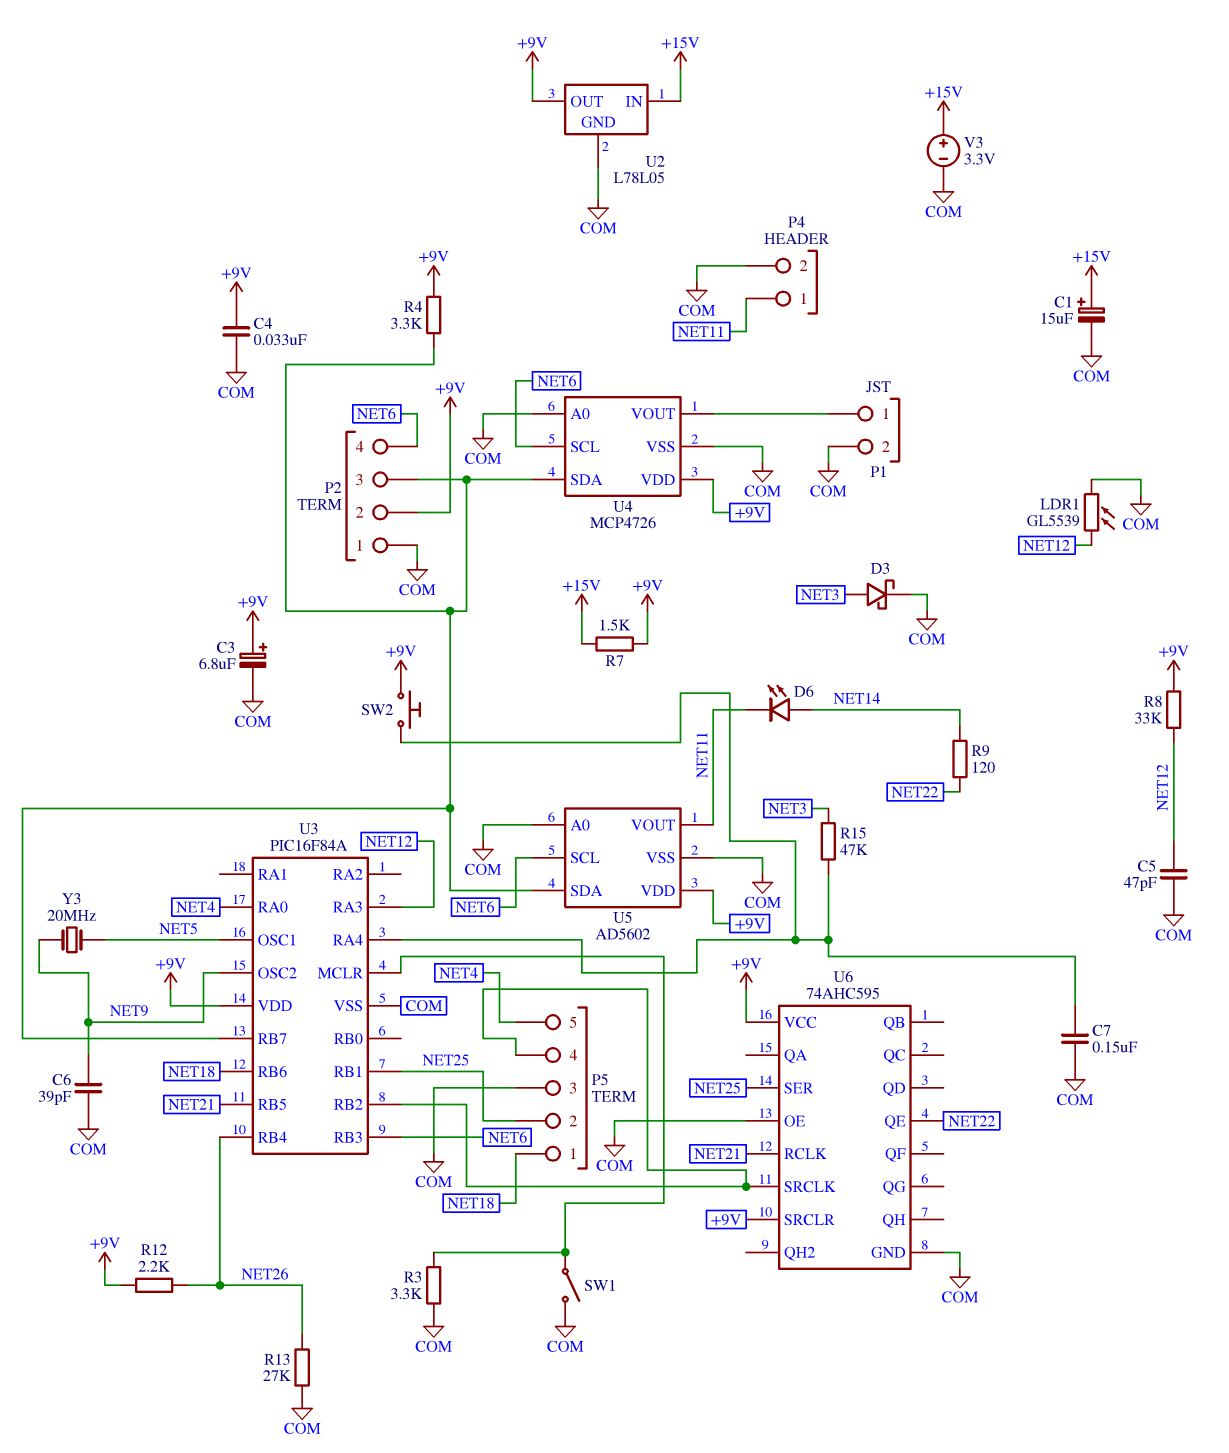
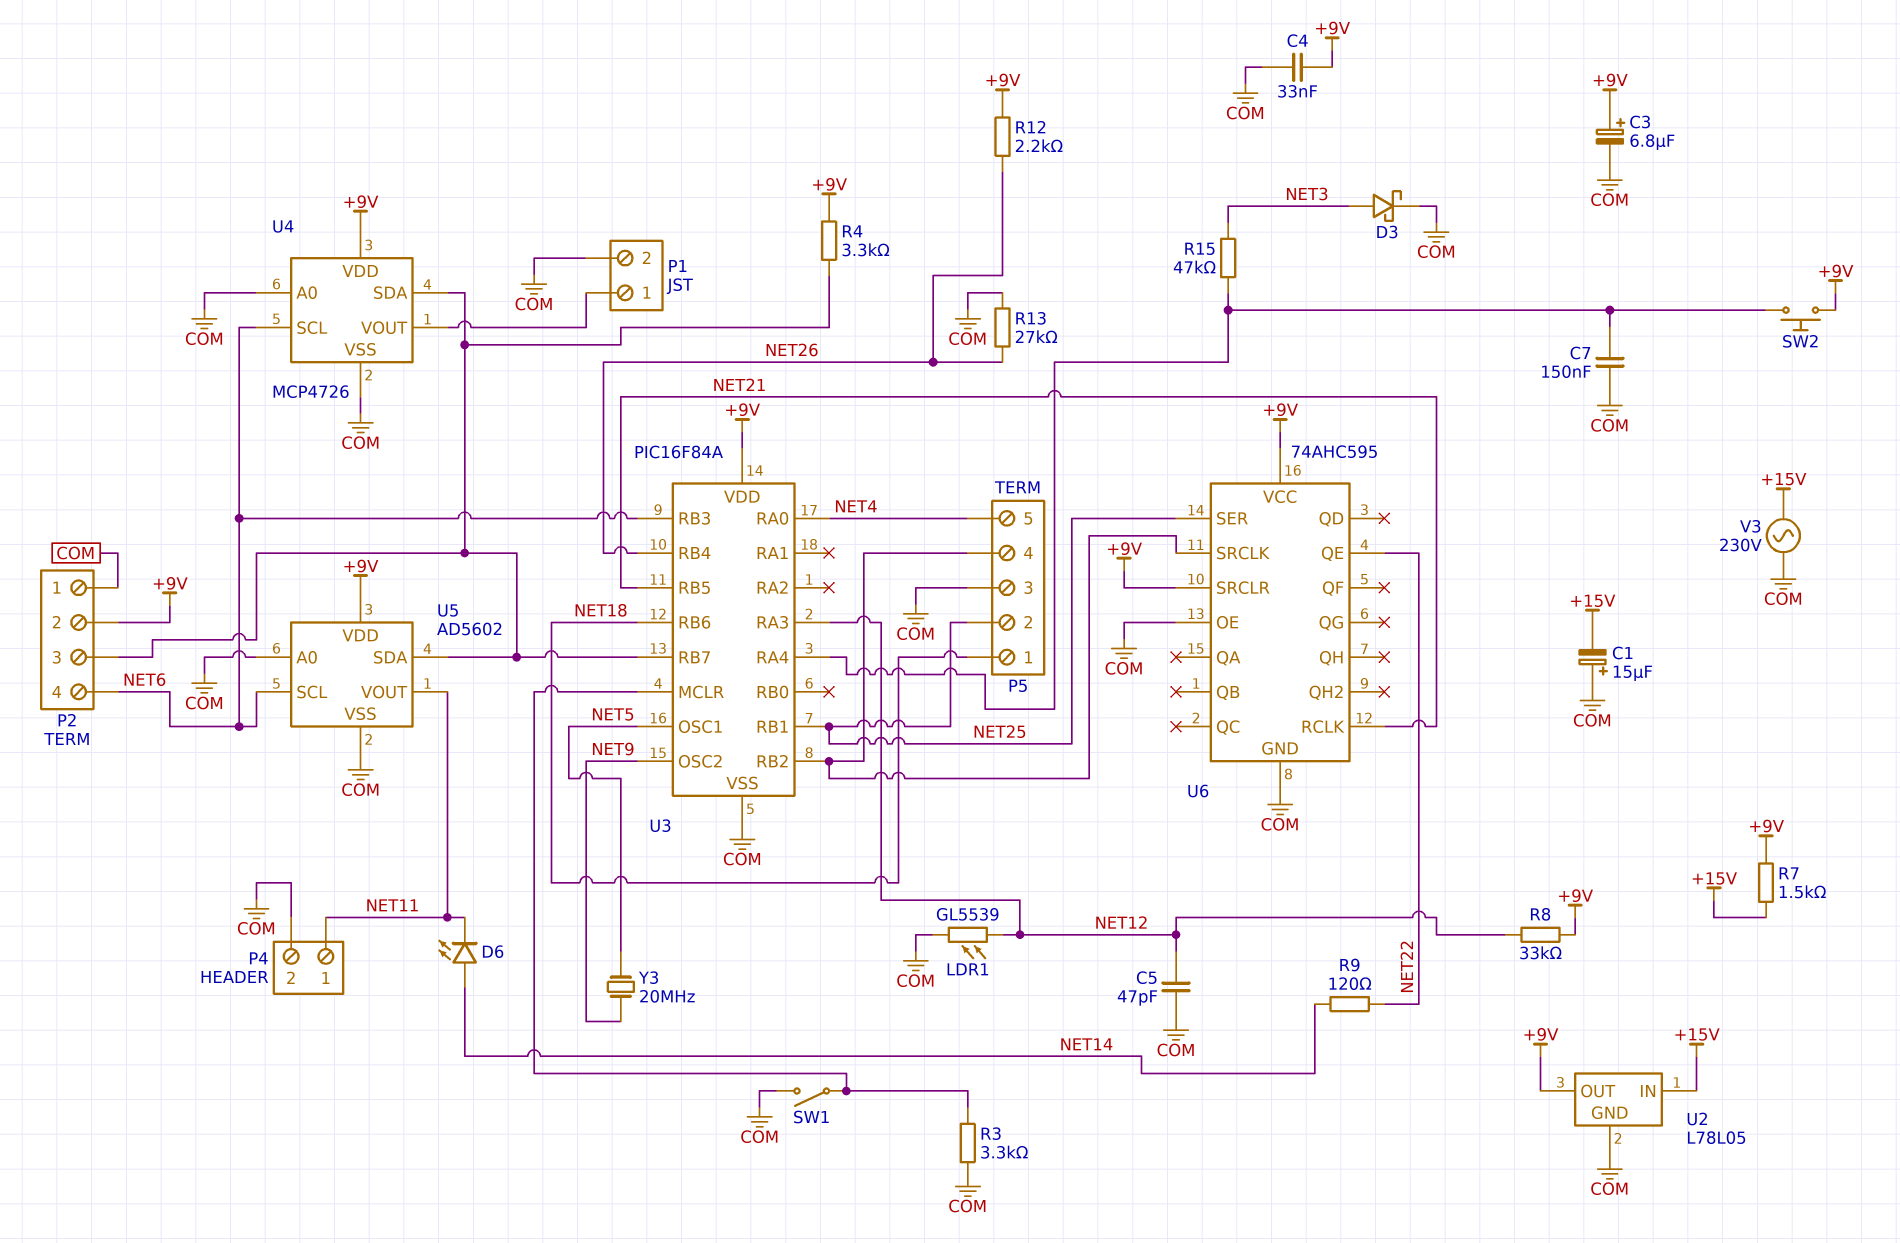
C1: 15uF (plus +15V, minus COM) -> 15uF (plus COM, minus +15V)
C6: 39pF (COM, NET9) -> none
V3: 3.3V (plus +15V, minus COM) -> AC 230V (+15V, COM)

